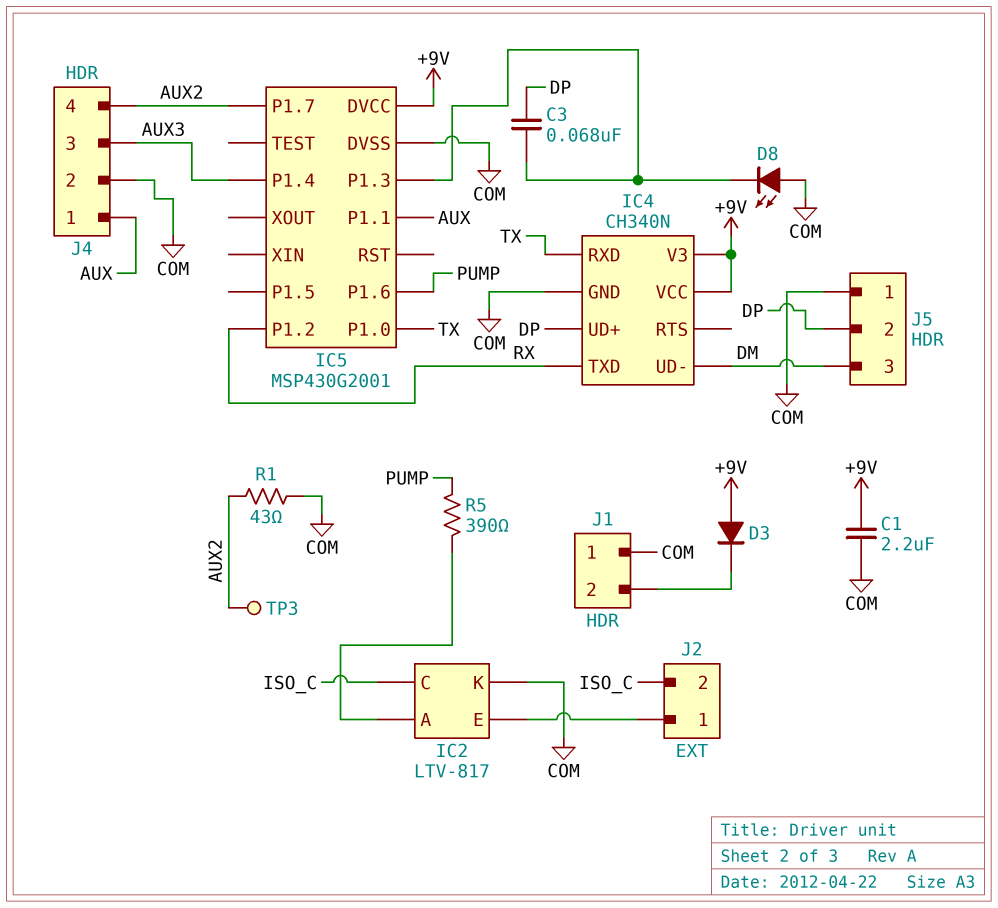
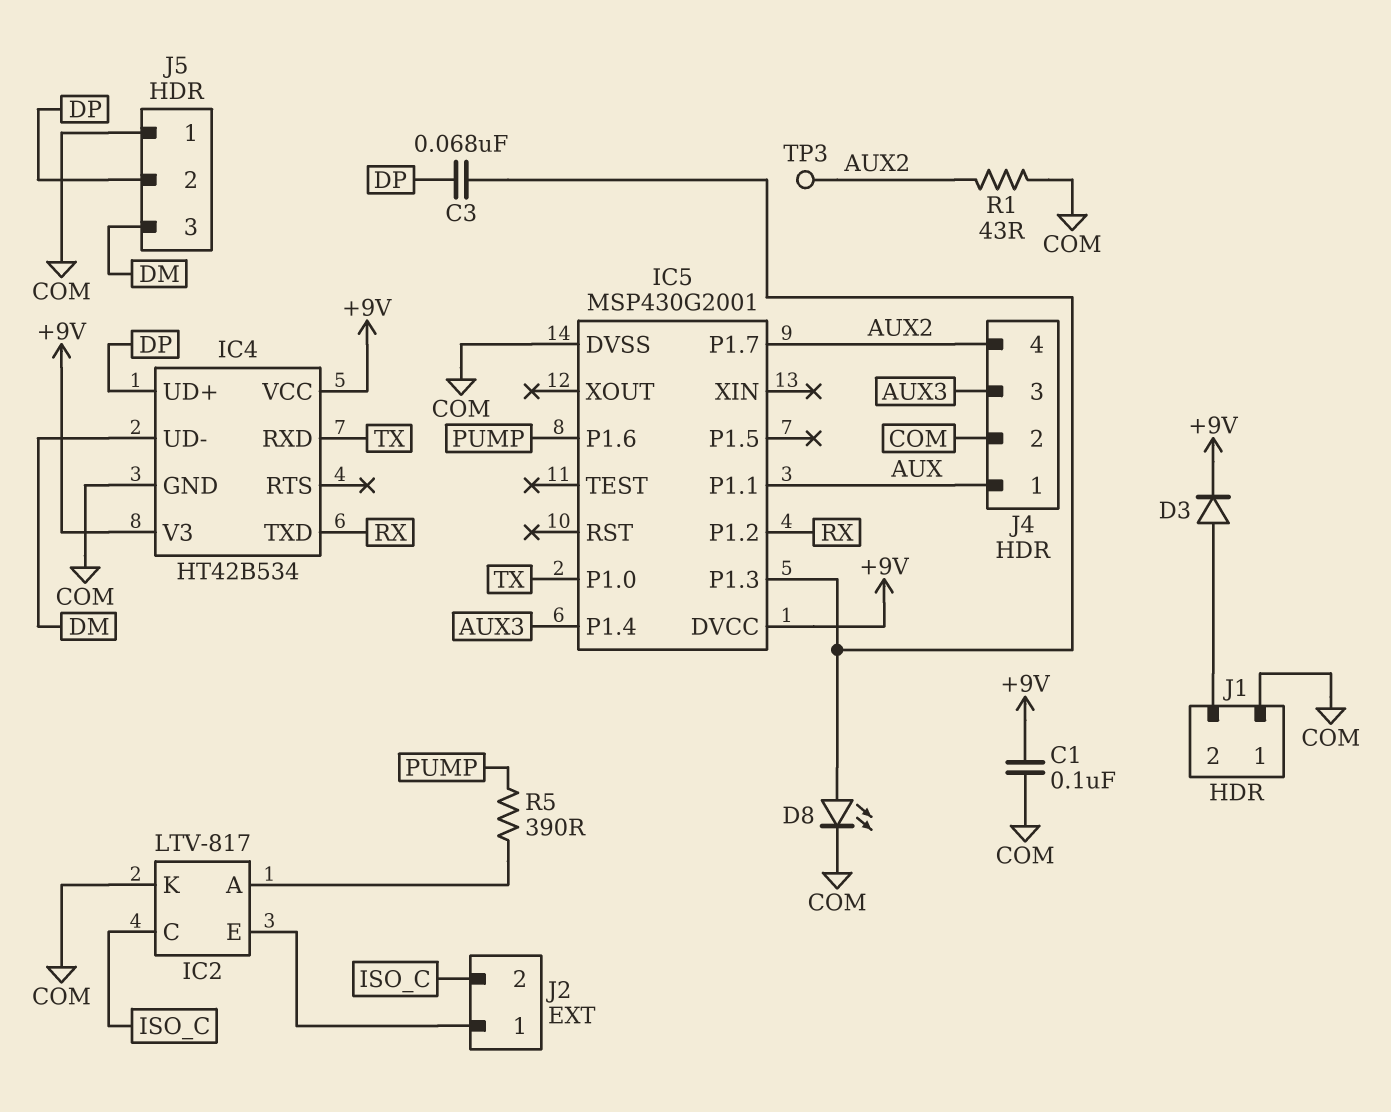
C1: 2.2uF (+9V, COM) -> 100nF (+9V, COM)
D3: diode (A +9V, K J1/2) -> diode (A J1/2, K +9V)
D8: LED (A COM, K IC5/P1.3) -> LED (A IC5/P1.3, K COM)
IC4: CH340N -> HT42B534

